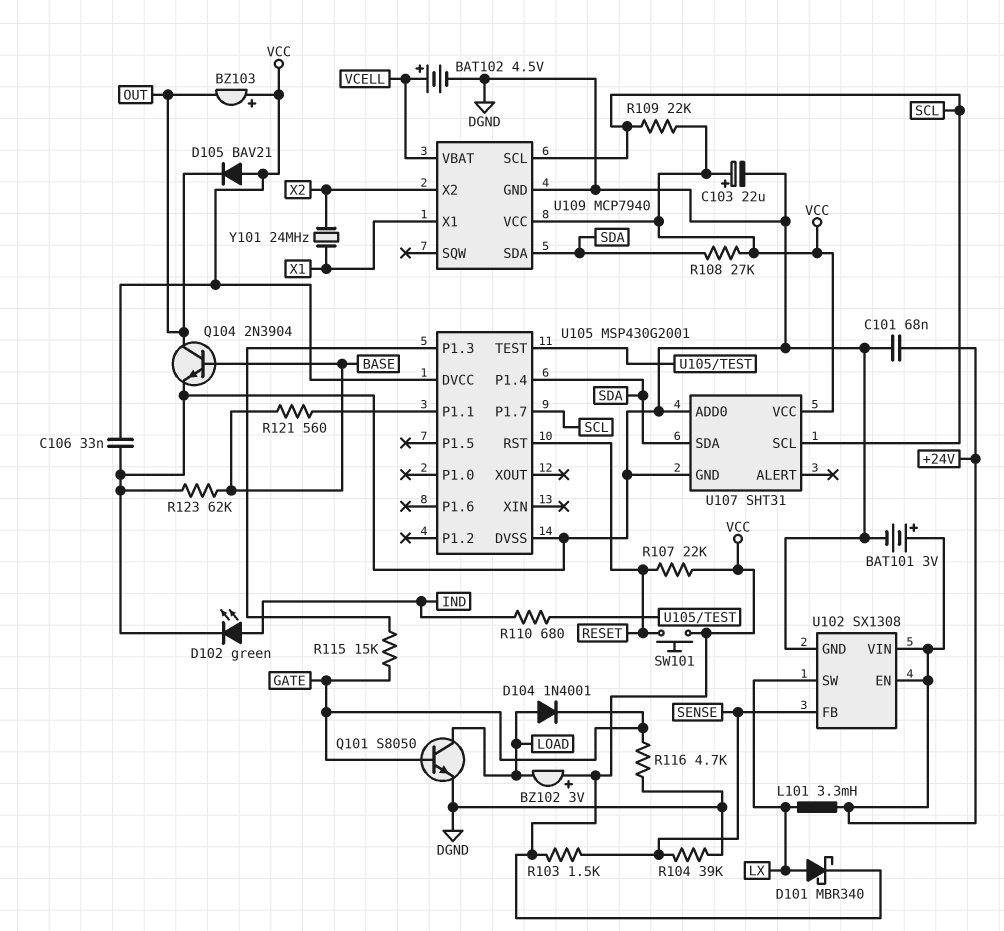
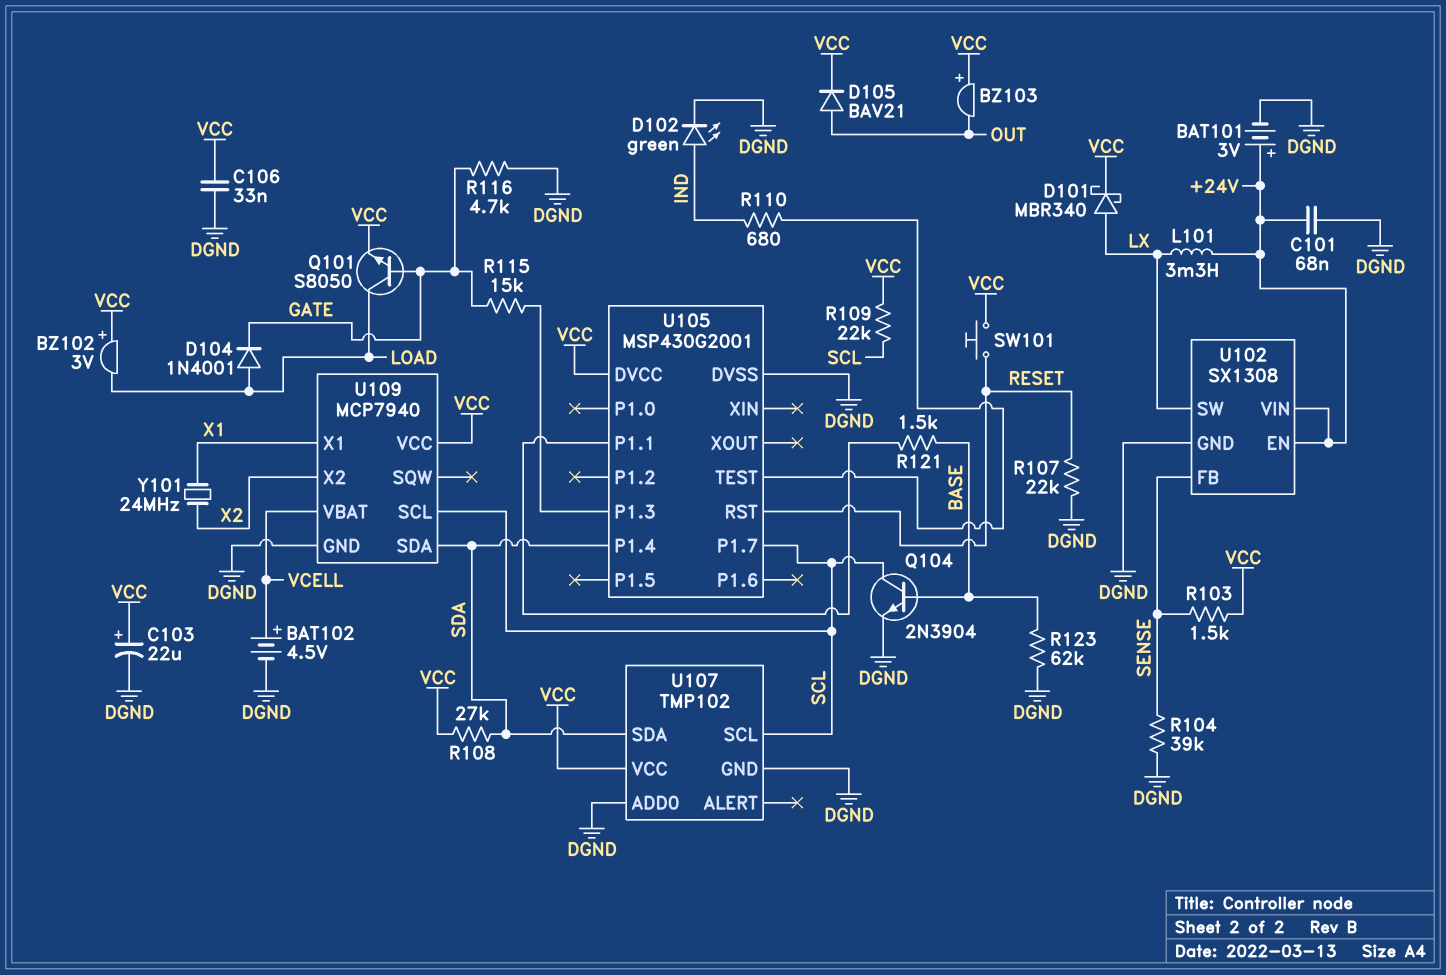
D105: diode BAV21 (A VCC, K OUT) -> diode BAV21 (A OUT, K VCC)
Q101: NPN S8050 (B GATE, C LOAD, E DGND) -> NPN S8050 (B GATE, C LOAD, E VCC)
Q104: NPN 2N3904 (B BASE, C OUT, E DGND) -> NPN 2N3904 (B BASE, C SCL, E DGND)
R107: 22k (RESET, VCC) -> 22k (DGND, RESET)
R121: 560 (BASE, U105/P1.1) -> 1.5k (BASE, U105/P1.1)
U107: SHT31 -> TMP102

